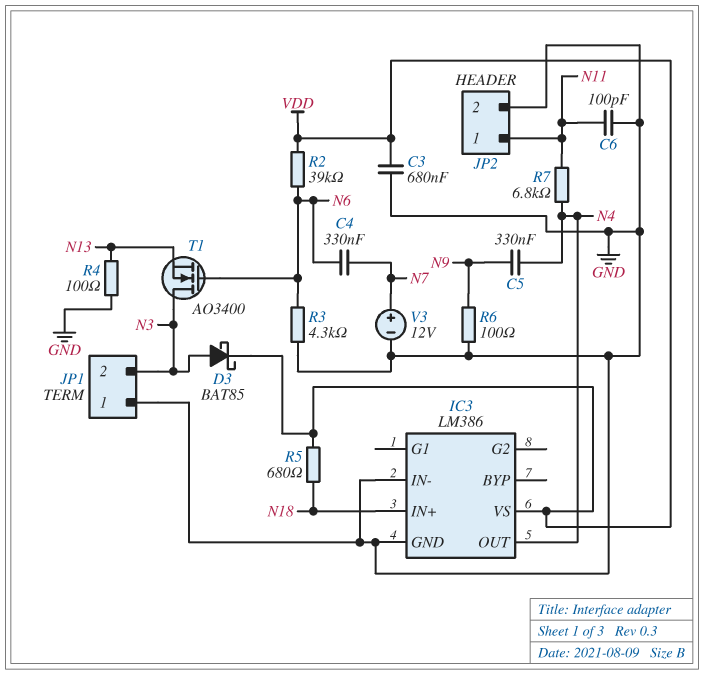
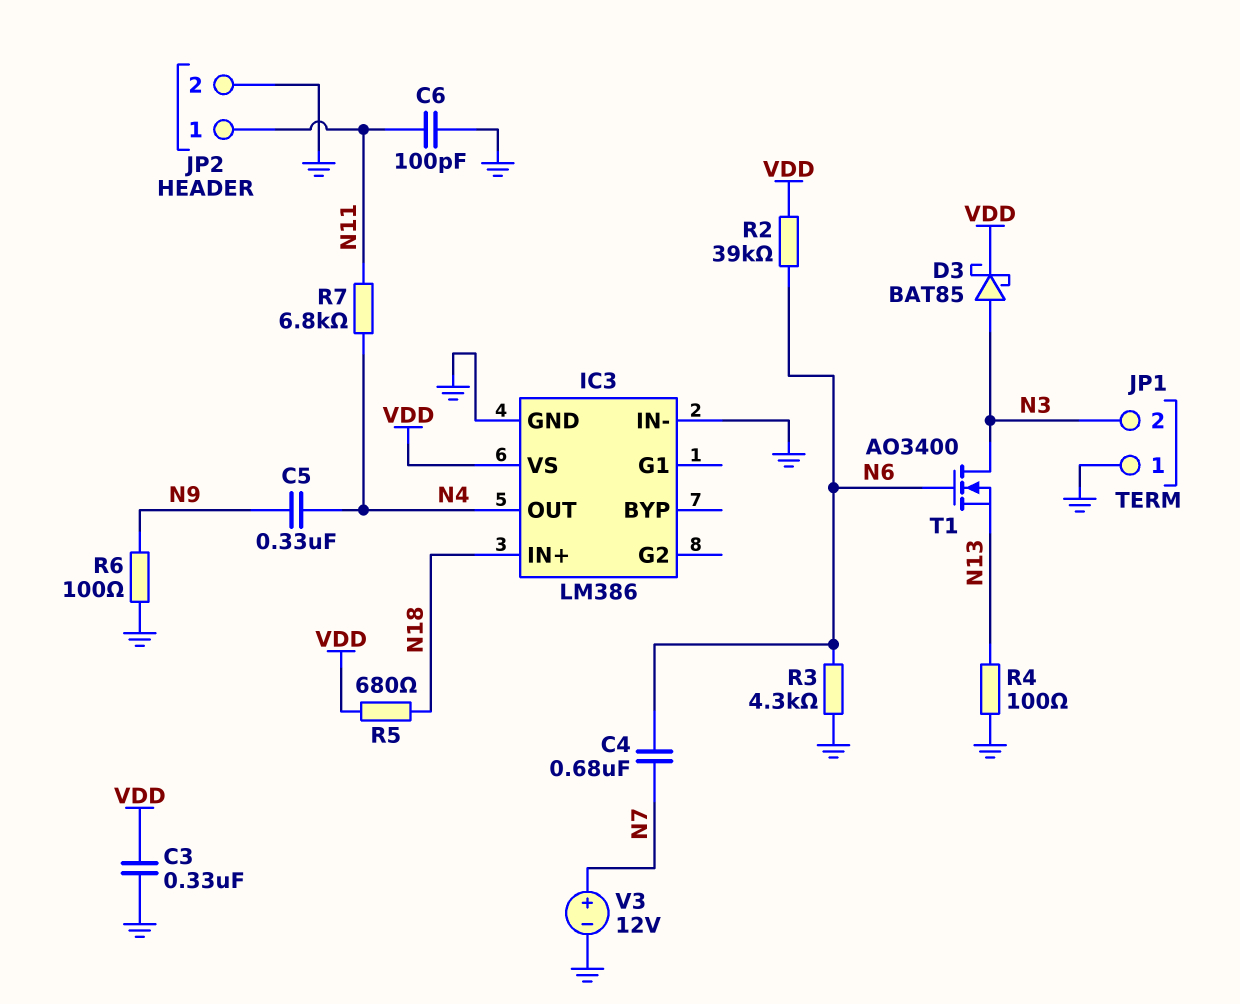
C3: 680nF (GND, VDD) -> 330nF (GND, VDD)
C4: 330nF (N6, N7) -> 680nF (N6, N7)

